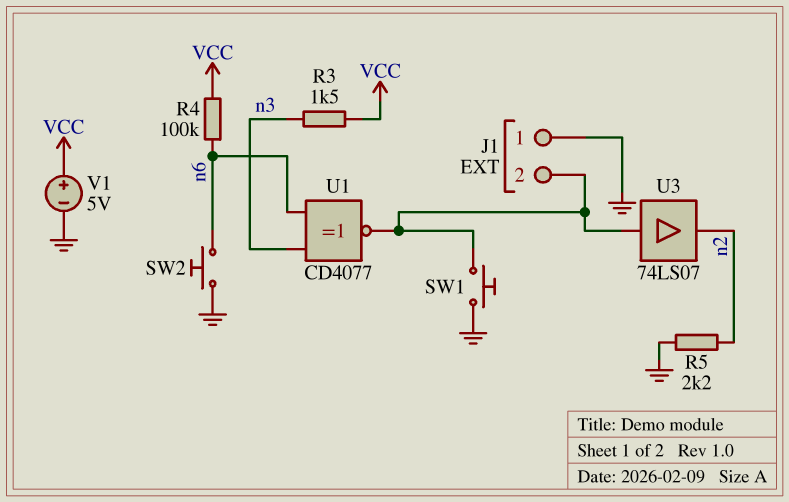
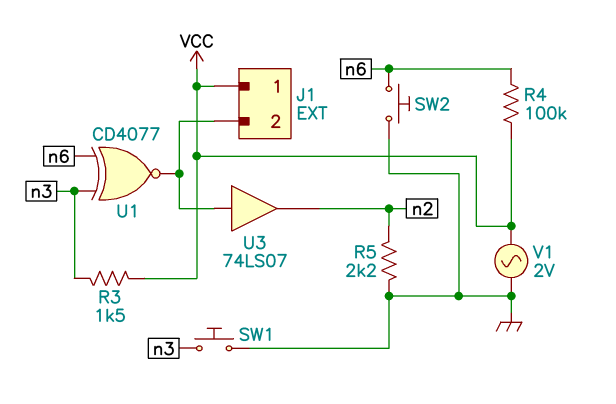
J1 pin 1: GND -> VCC
SW1: button (GND, J1/2) -> button (GND, n3)
V1: 5V (plus VCC, minus GND) -> AC 2V (GND, VCC)

